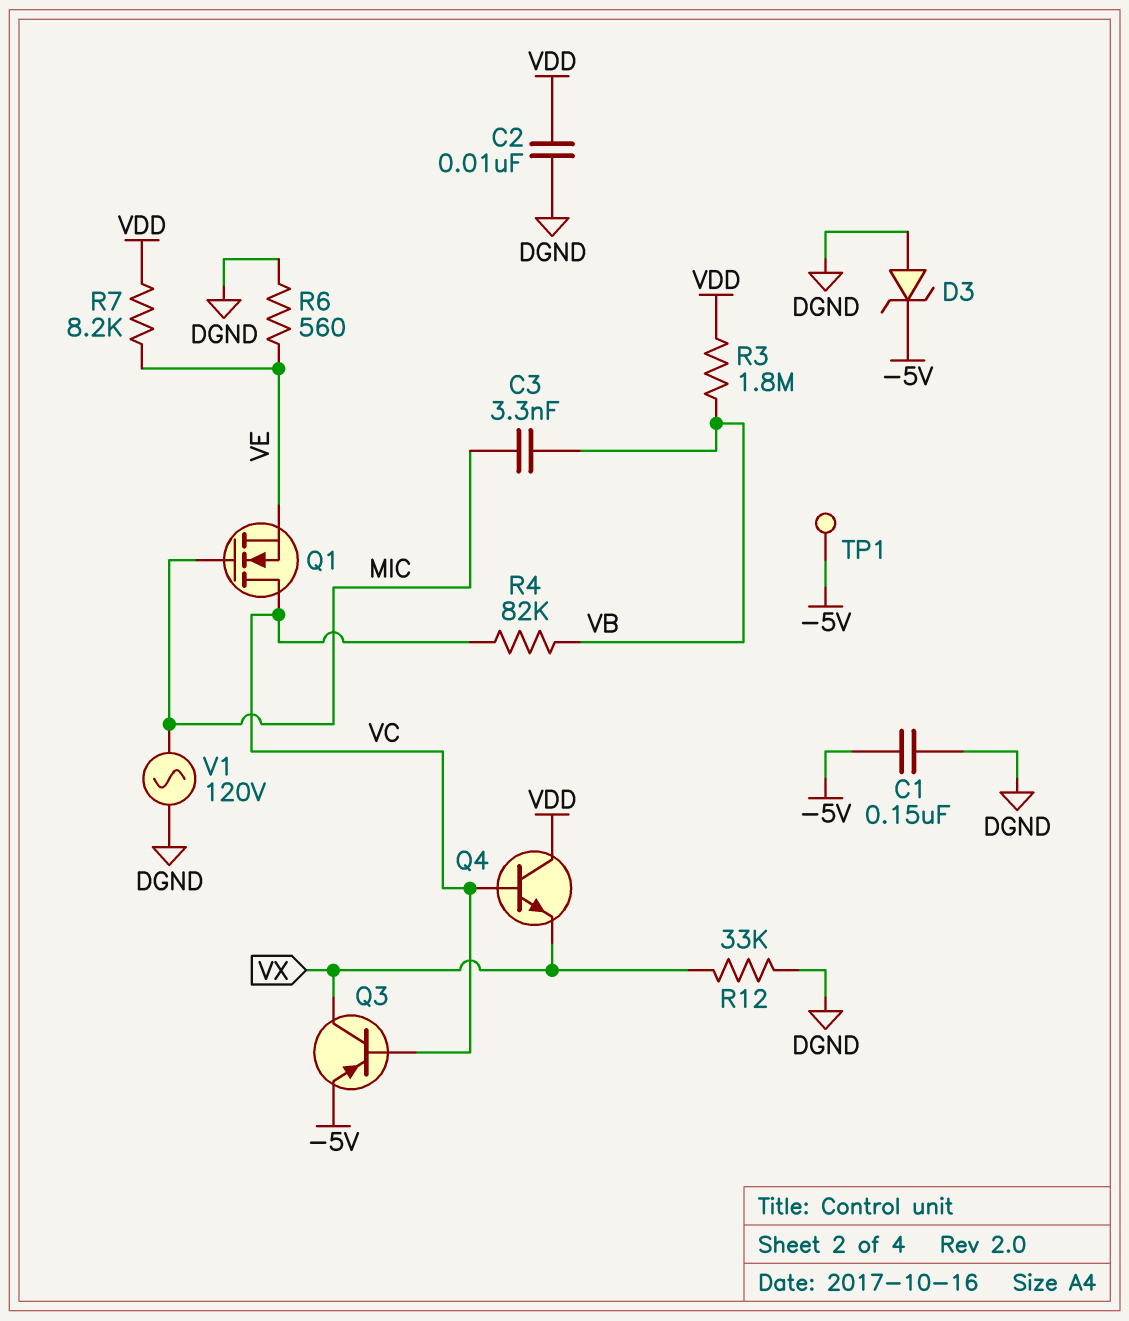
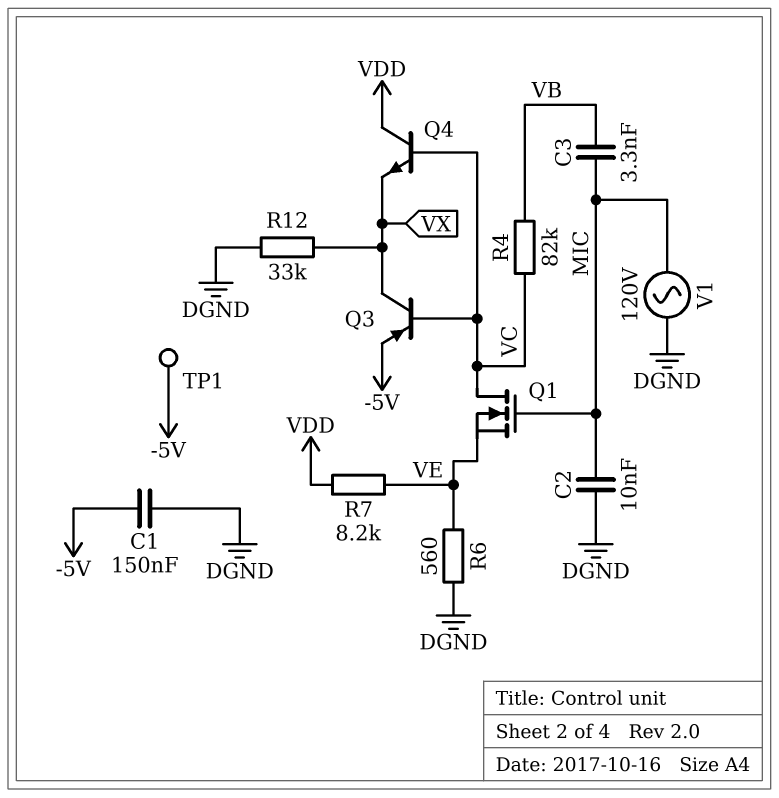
C2: 10nF (DGND, VDD) -> 10nF (DGND, MIC)
D3: zener (A DGND, K -5V) -> none
R3: 1.8M (VB, VDD) -> none

